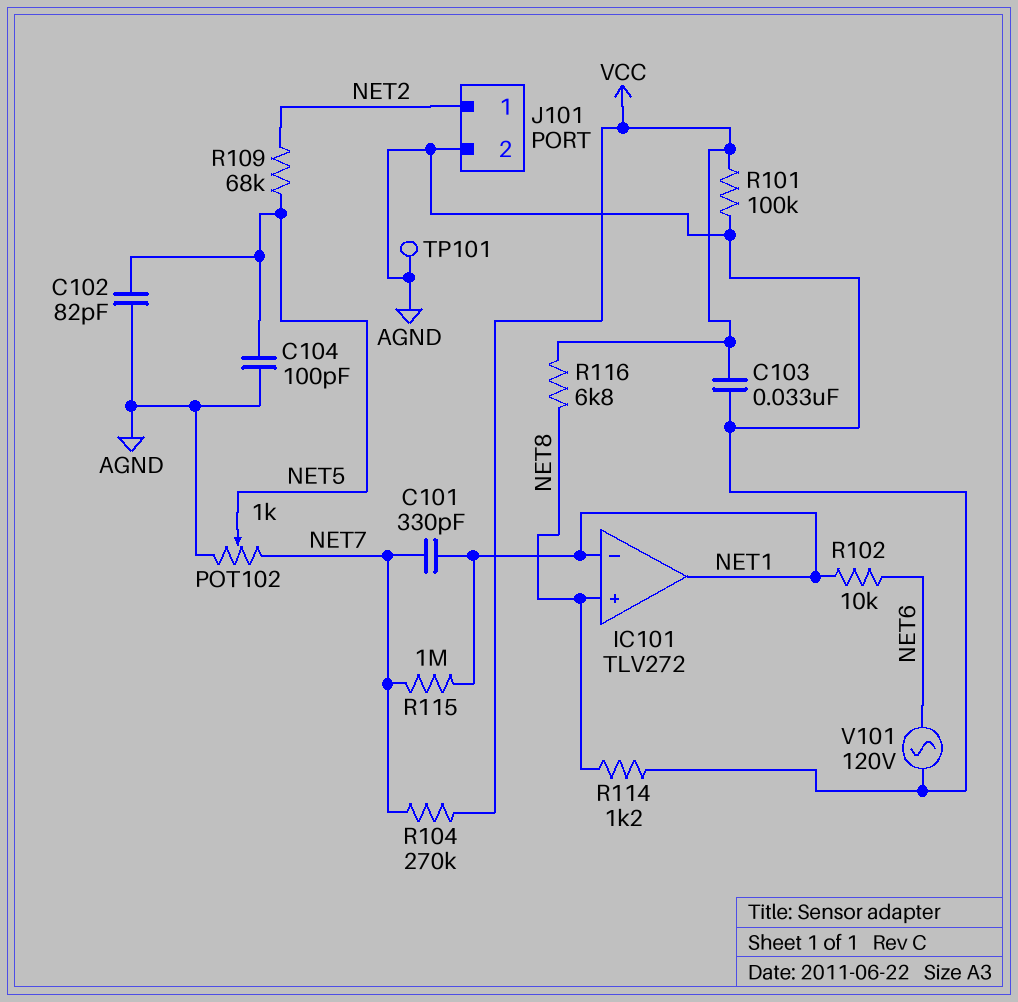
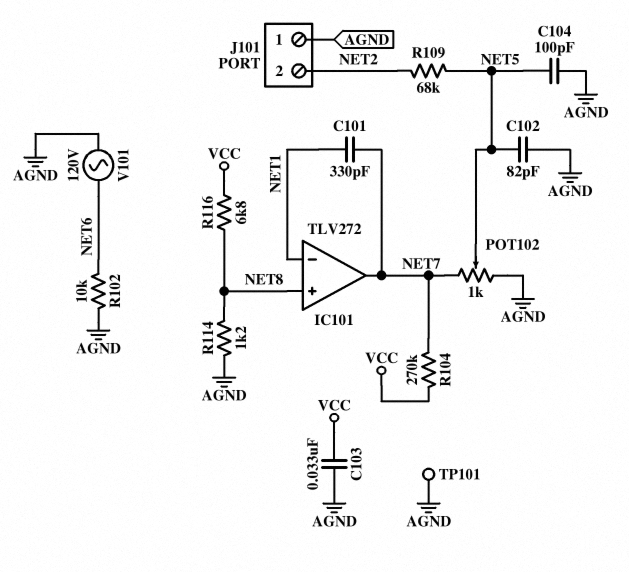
IC101 pin out: NET1 -> NET7
J101 pin 1: NET2 -> AGND
J101 pin 2: AGND -> NET2
R101: 100k (AGND, VCC) -> none
R102: 10k (NET1, NET6) -> 10k (AGND, NET6)
R115: 1M (NET1, NET7) -> none

